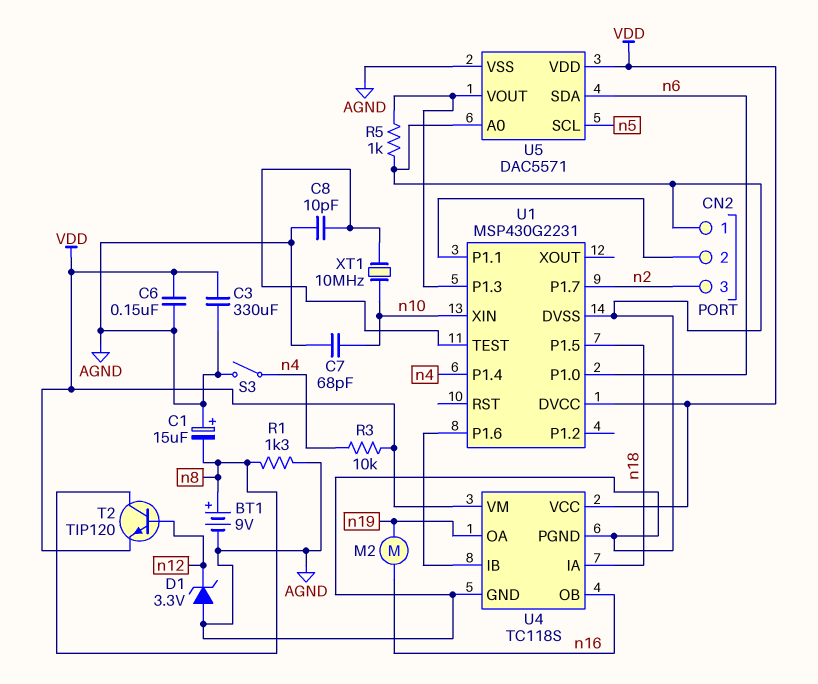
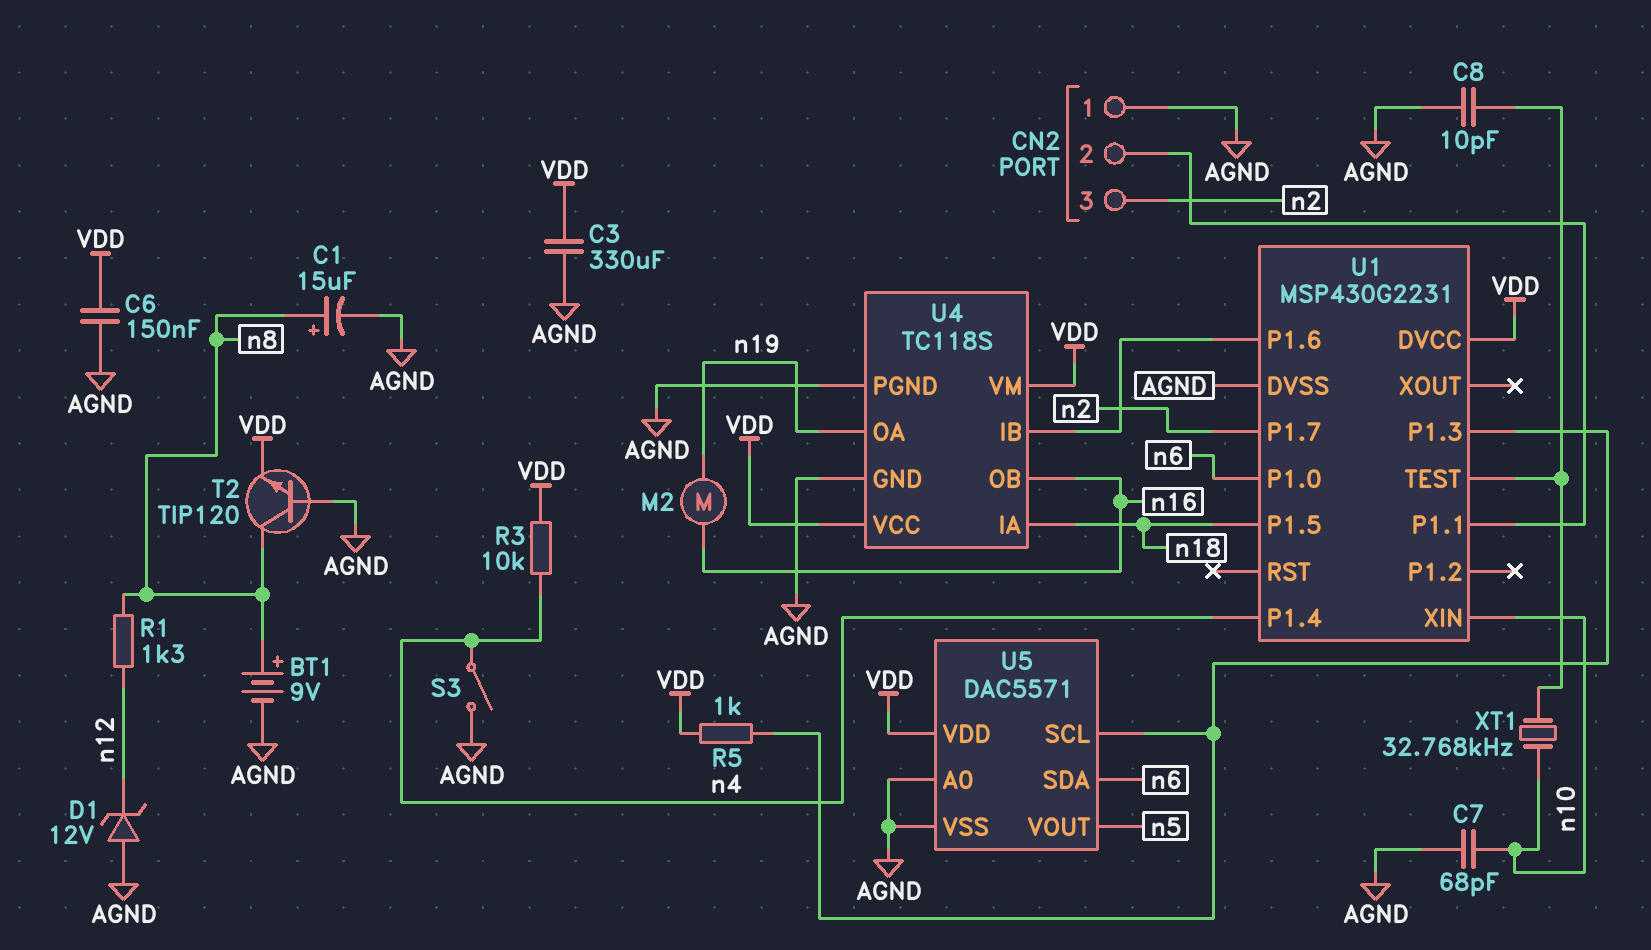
C1: 15uF (plus AGND, minus n8) -> 15uF (plus n8, minus AGND)
D1: zener 3.3V (A AGND, K n12) -> zener 12V (A AGND, K n12)
R1: 1.3k (AGND, n8) -> 1.3k (n8, n12)
R5: 1k (AGND, U1/P1.3) -> 1k (U1/P1.3, VDD)
T2: NPN TIP120 (B n12, C n8, E VDD) -> NPN TIP120 (B AGND, C n8, E VDD)
U5 pin SCL: n5 -> U1/P1.3
U5 pin VOUT: U1/P1.3 -> n5
XT1: 10MHz (U1/TEST, n10) -> 32.768kHz (U1/TEST, n10)

